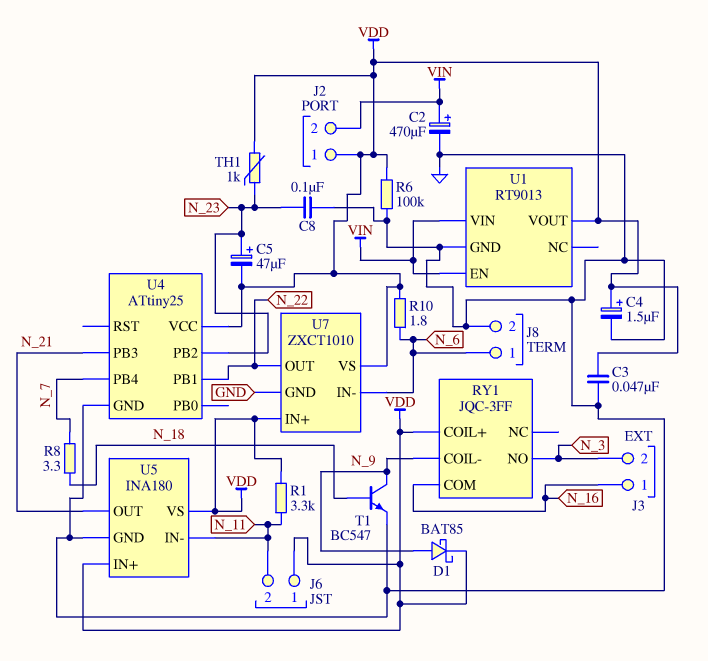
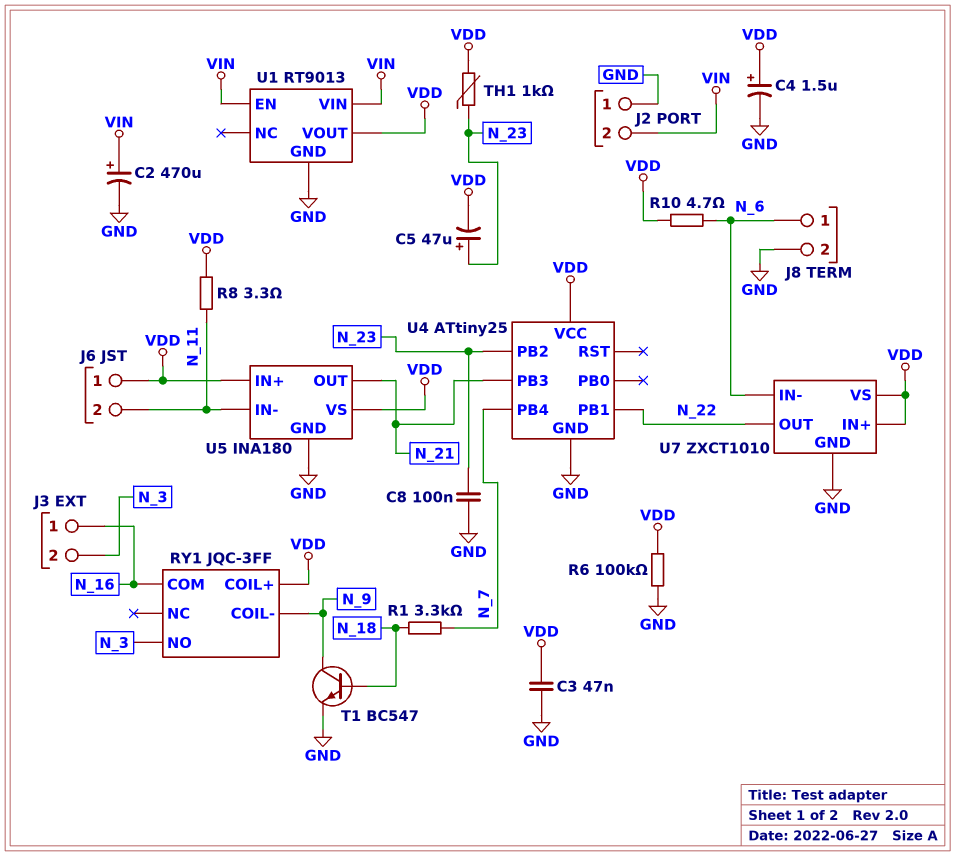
D1: schottky BAT85 (A N_9, K VDD) -> none
J2 pin 1: VDD -> GND
R1: 3.3k (N_11, VDD) -> 3.3k (N_7, N_18)
R8: 3.3 (N_7, N_18) -> 3.3 (N_11, VDD)
R10: 1.8 (N_6, VDD) -> 4.7 (N_6, VDD)

